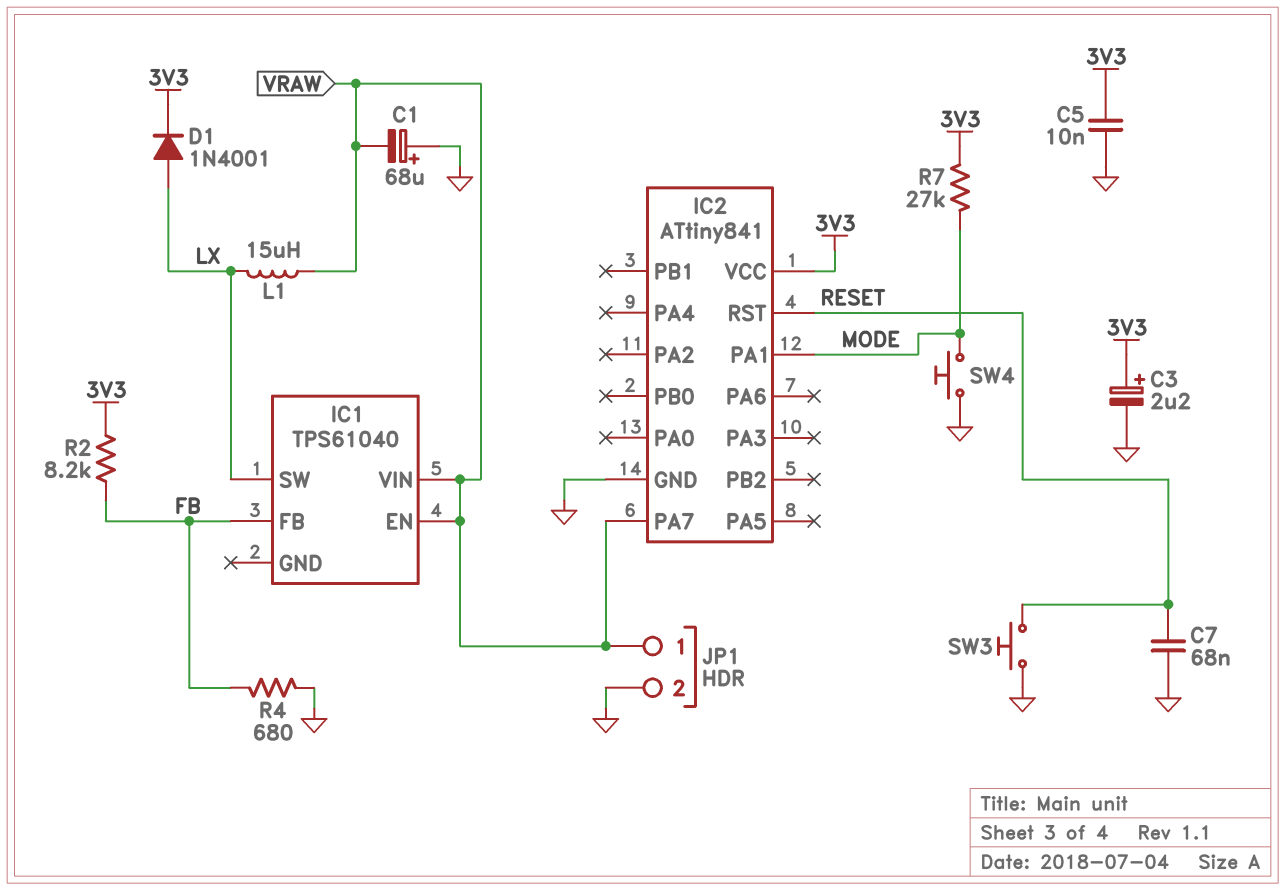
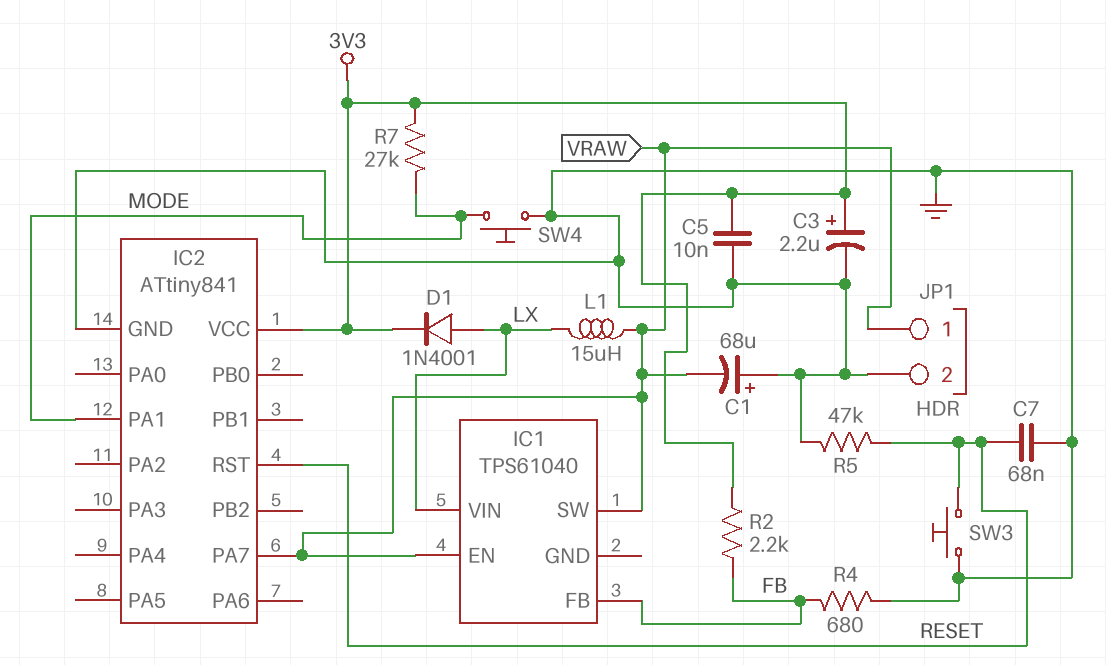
IC1 pin SW: LX -> VRAW
IC1 pin VIN: VRAW -> LX
R2: 8.2k (3V3, FB) -> 2.2k (3V3, FB)
R5: none -> 47k (GND, RESET)

